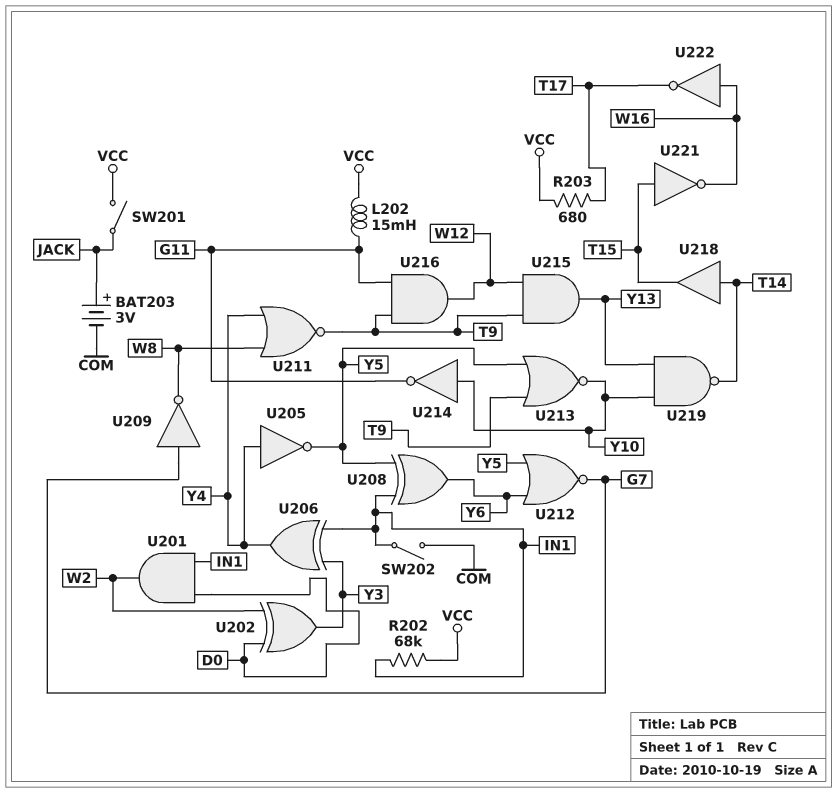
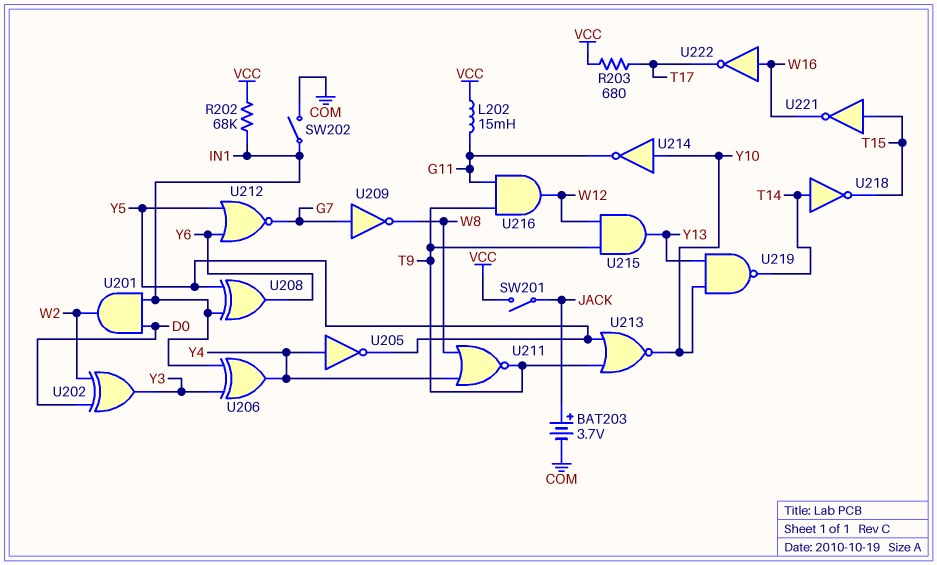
BAT203: 3V (plus JACK, minus COM) -> 3.7V (plus JACK, minus COM)
U218: buffer (in T14, out T15) -> NOT (in T14, out T15)

